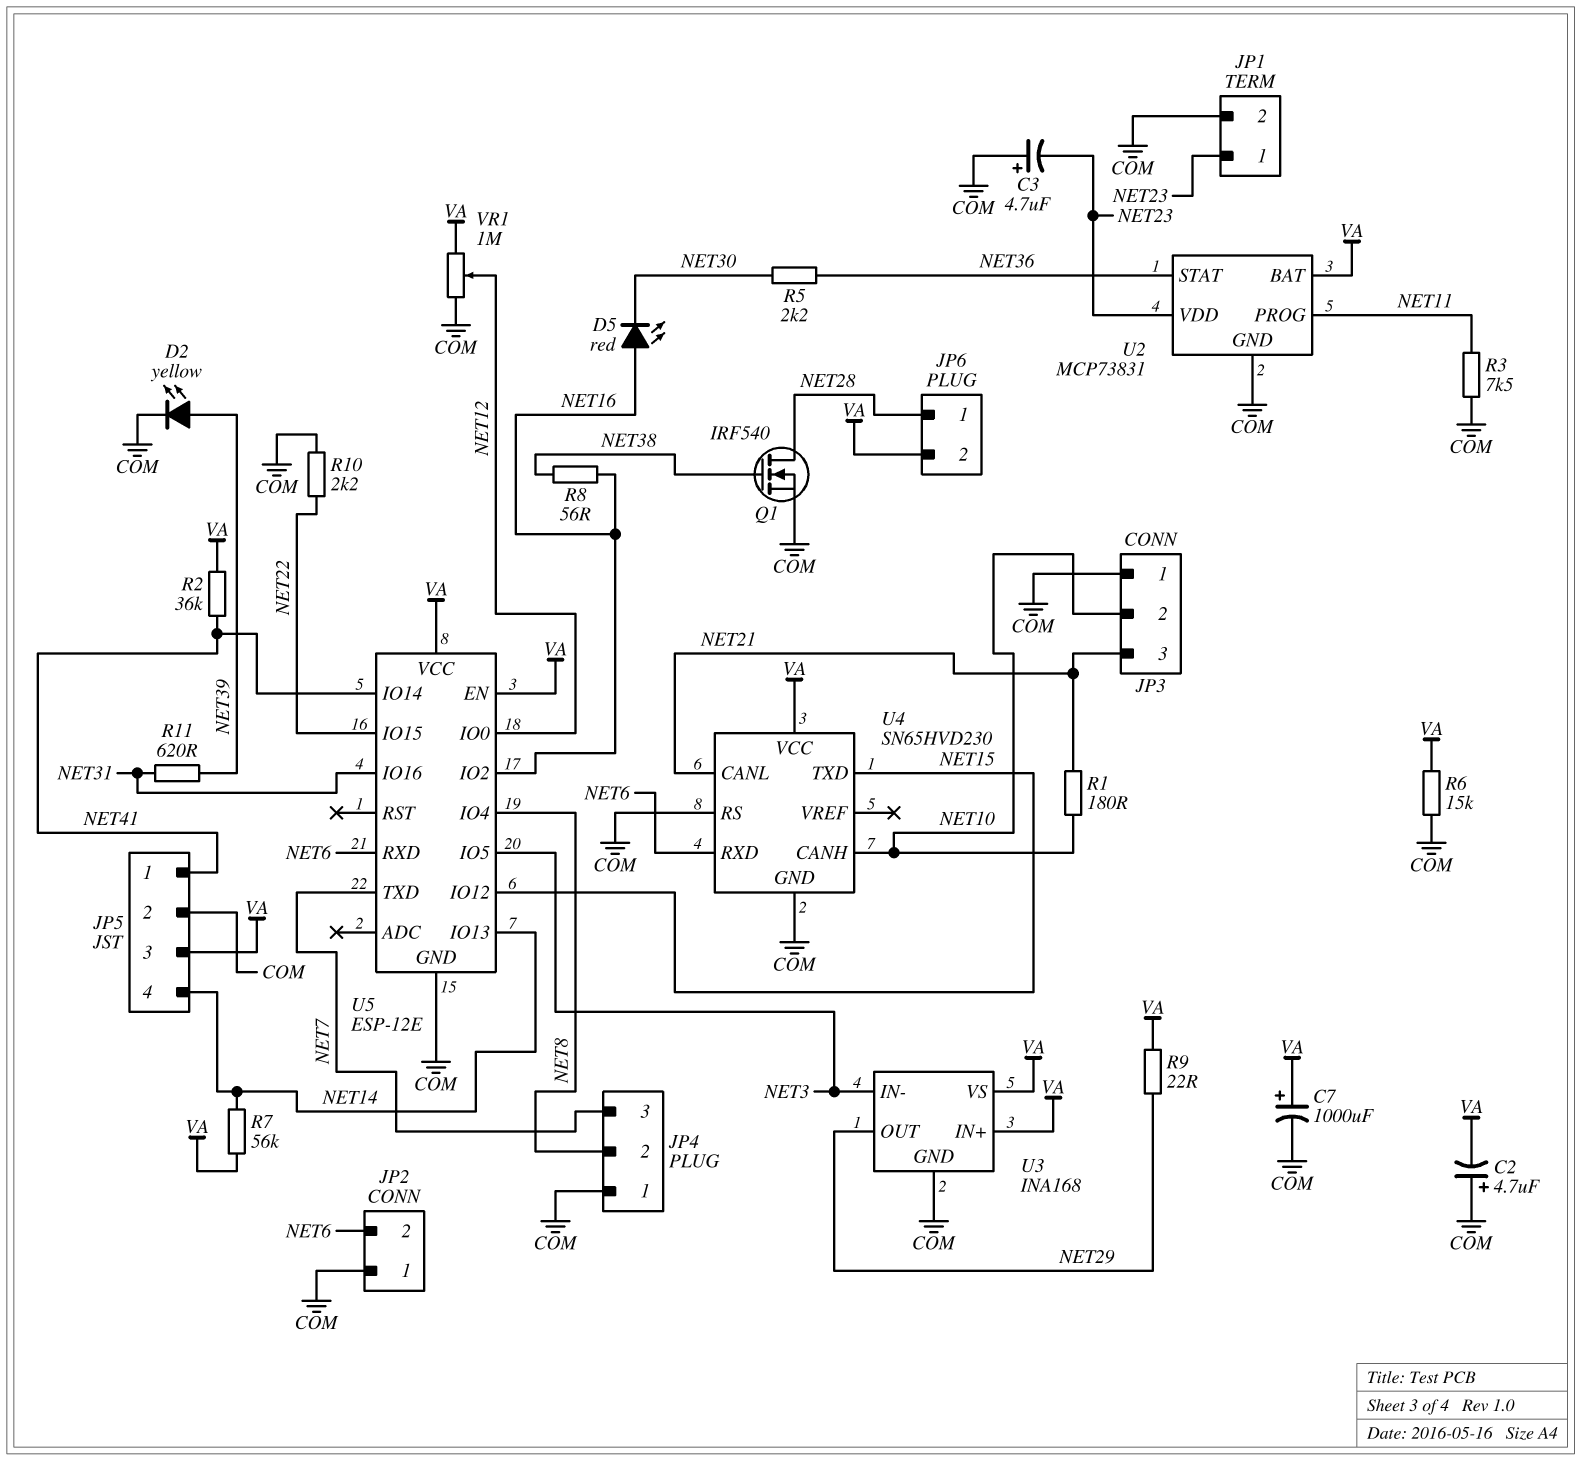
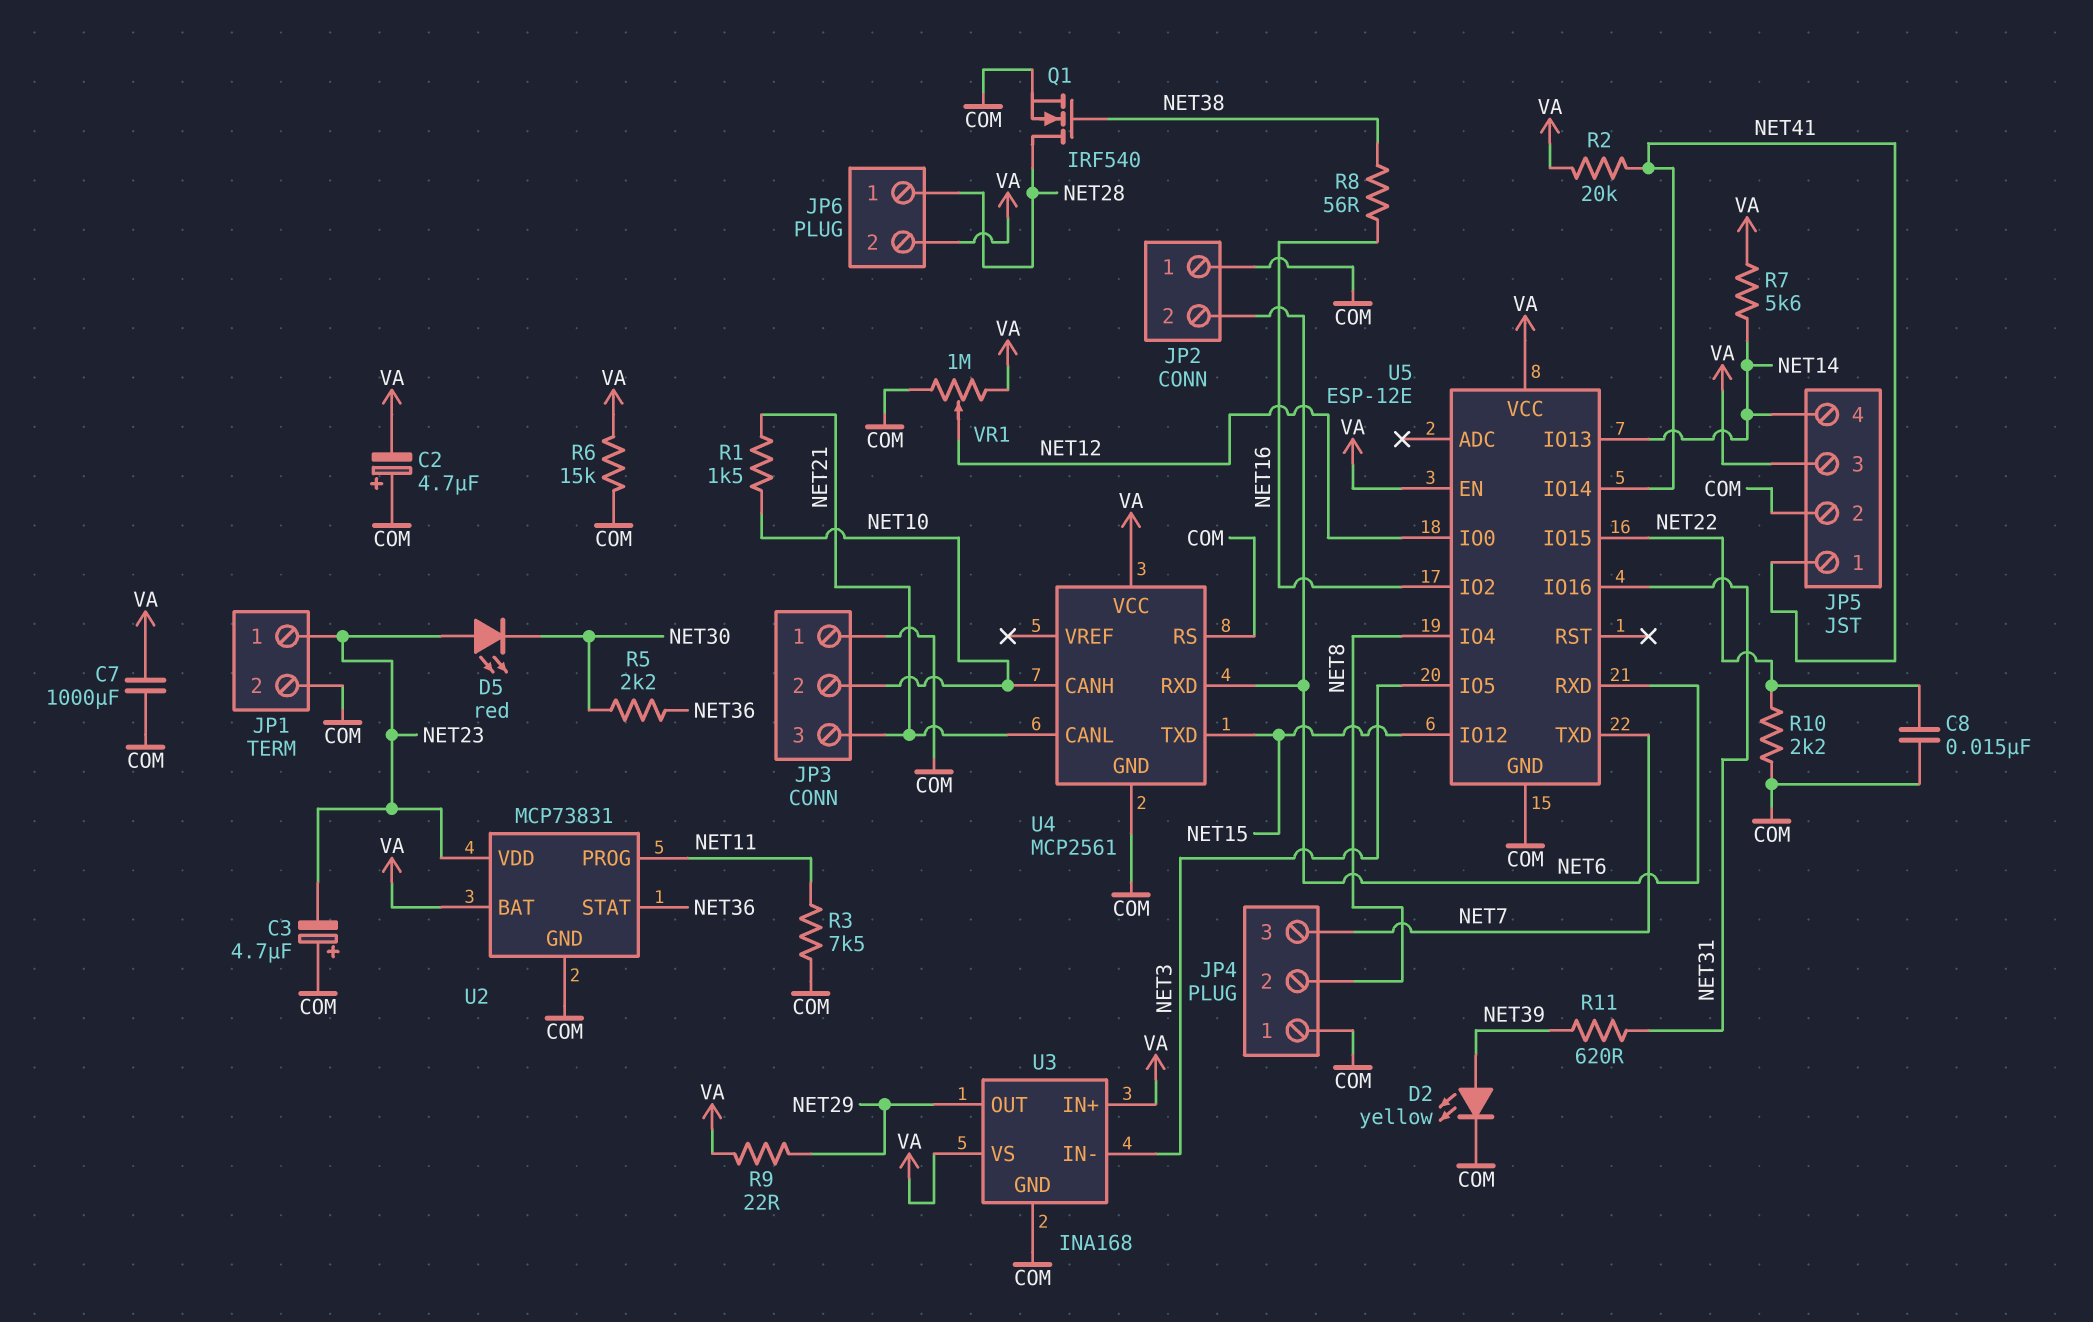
C7: 1000uF (plus VA, minus COM) -> 1000uF (COM, VA)
C8: none -> 15nF (COM, NET22)
D5: LED red (A NET16, K NET30) -> LED red (A NET23, K NET30)
R1: 180 (NET10, NET21) -> 1.5k (NET10, NET21)
R2: 36k (NET41, VA) -> 20k (NET41, VA)
R7: 56k (NET14, VA) -> 5.6k (NET14, VA)
U4: SN65HVD230 -> MCP2561

